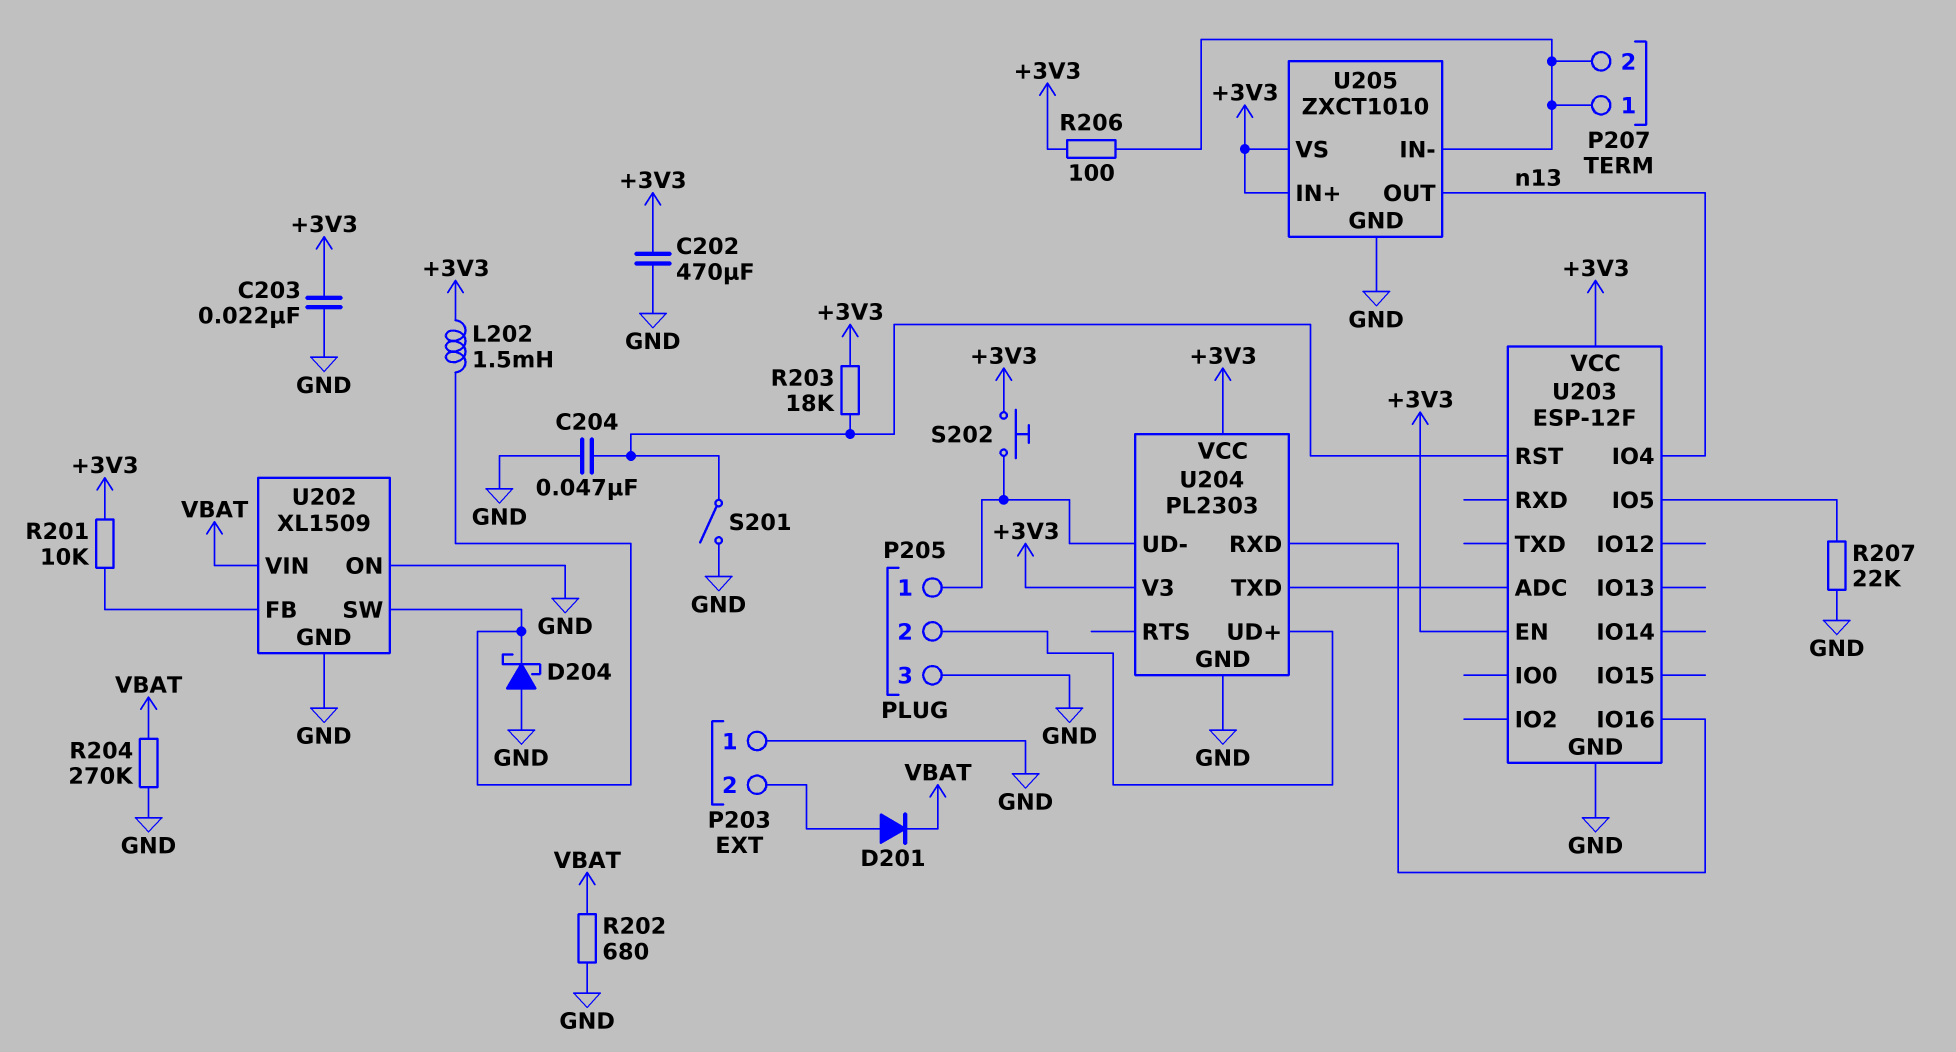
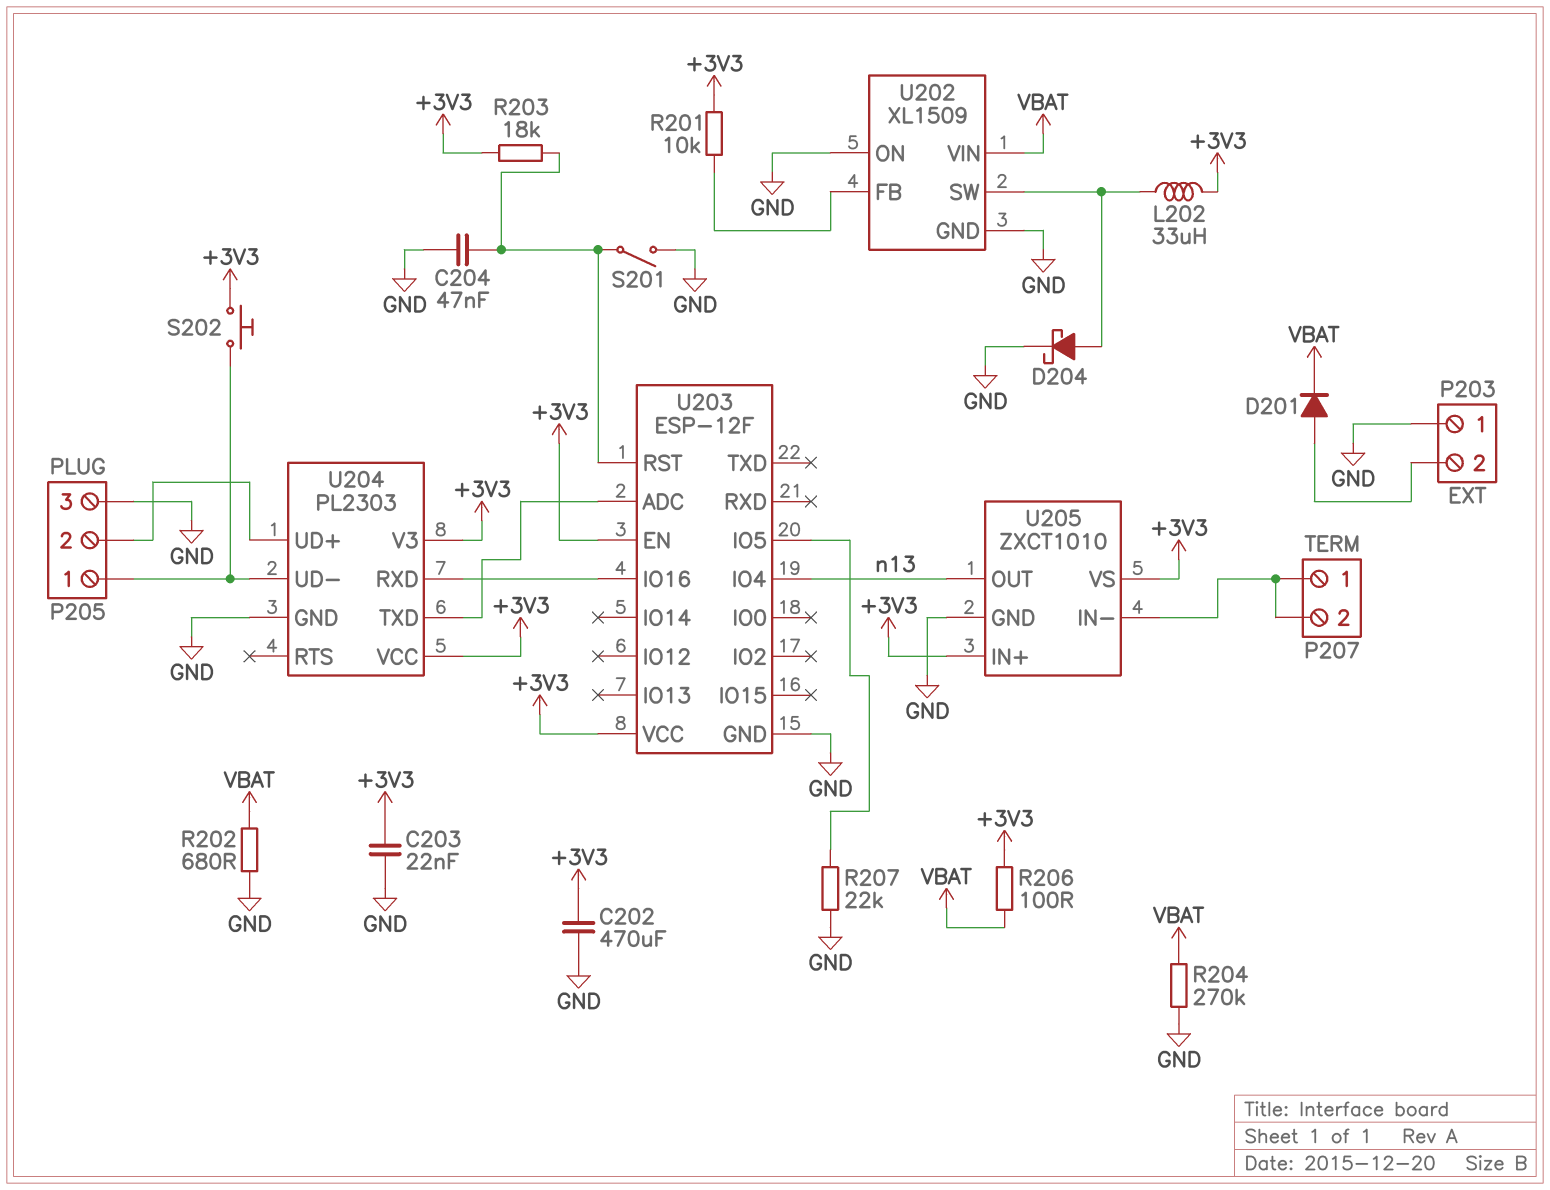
D204: schottky (A GND, K U202/SW) -> schottky (A U202/SW, K GND)
L202: 1.5mH (+3V3, U202/SW) -> 33uH (+3V3, U202/SW)
R206: 100 (+3V3, P207/1) -> 100 (+3V3, VBAT)

